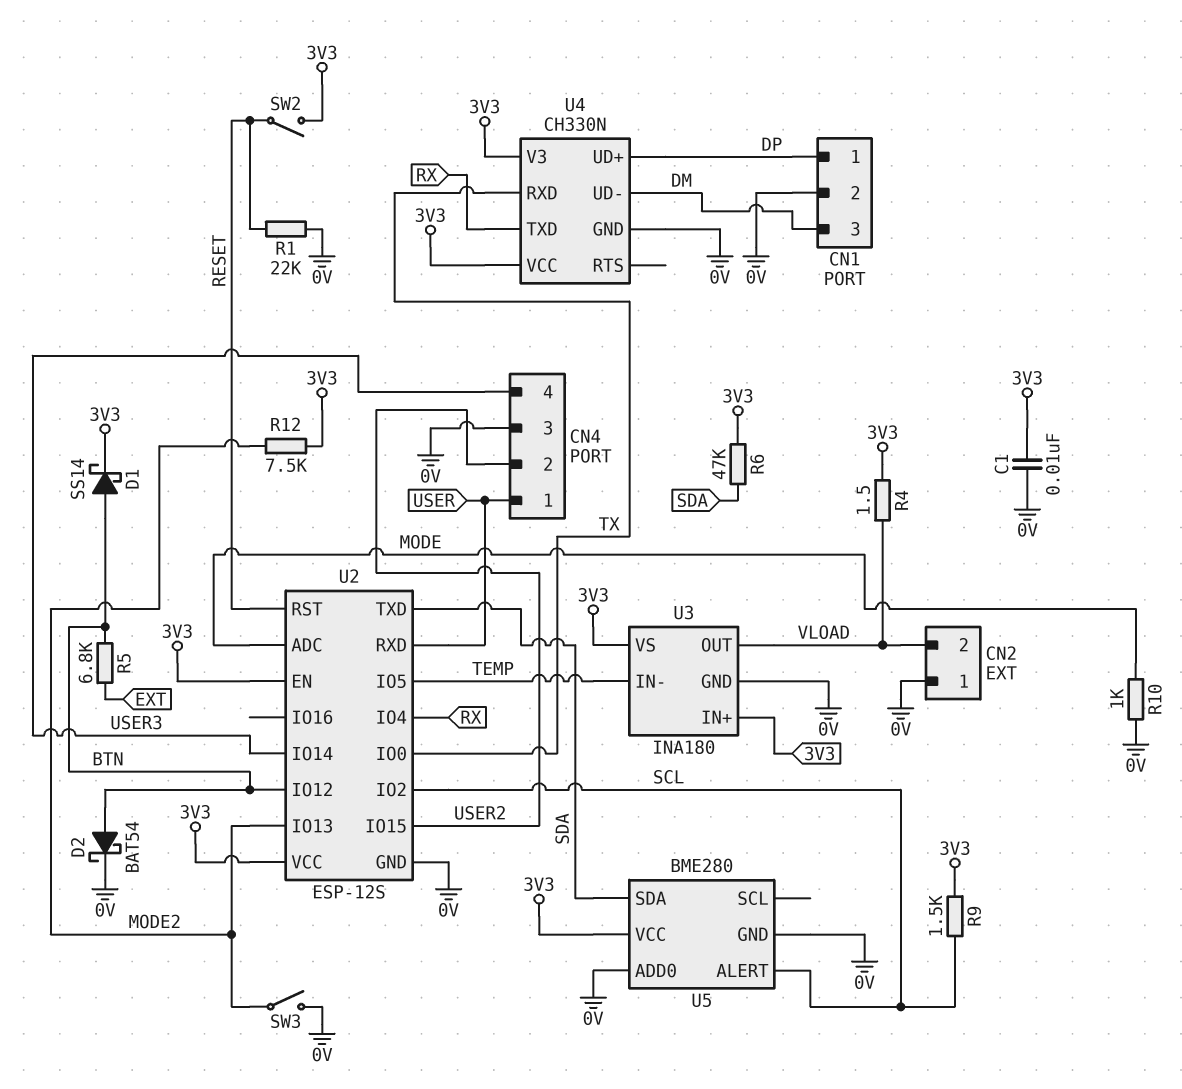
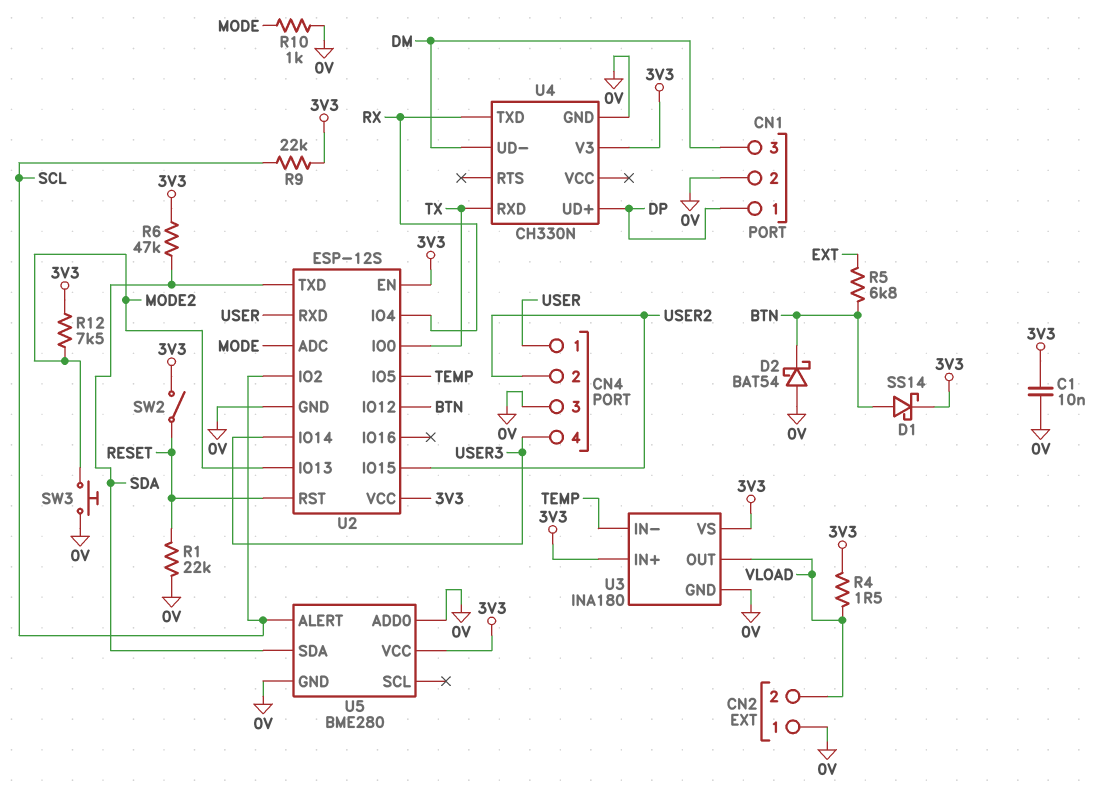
D2: schottky BAT54 (A BTN, K 0V) -> schottky BAT54 (A 0V, K BTN)
R9: 1.5k (3V3, SCL) -> 22k (3V3, SCL)
SW3: switch (0V, MODE2) -> button (0V, MODE2)
U4 pin VCC: 3V3 -> none

